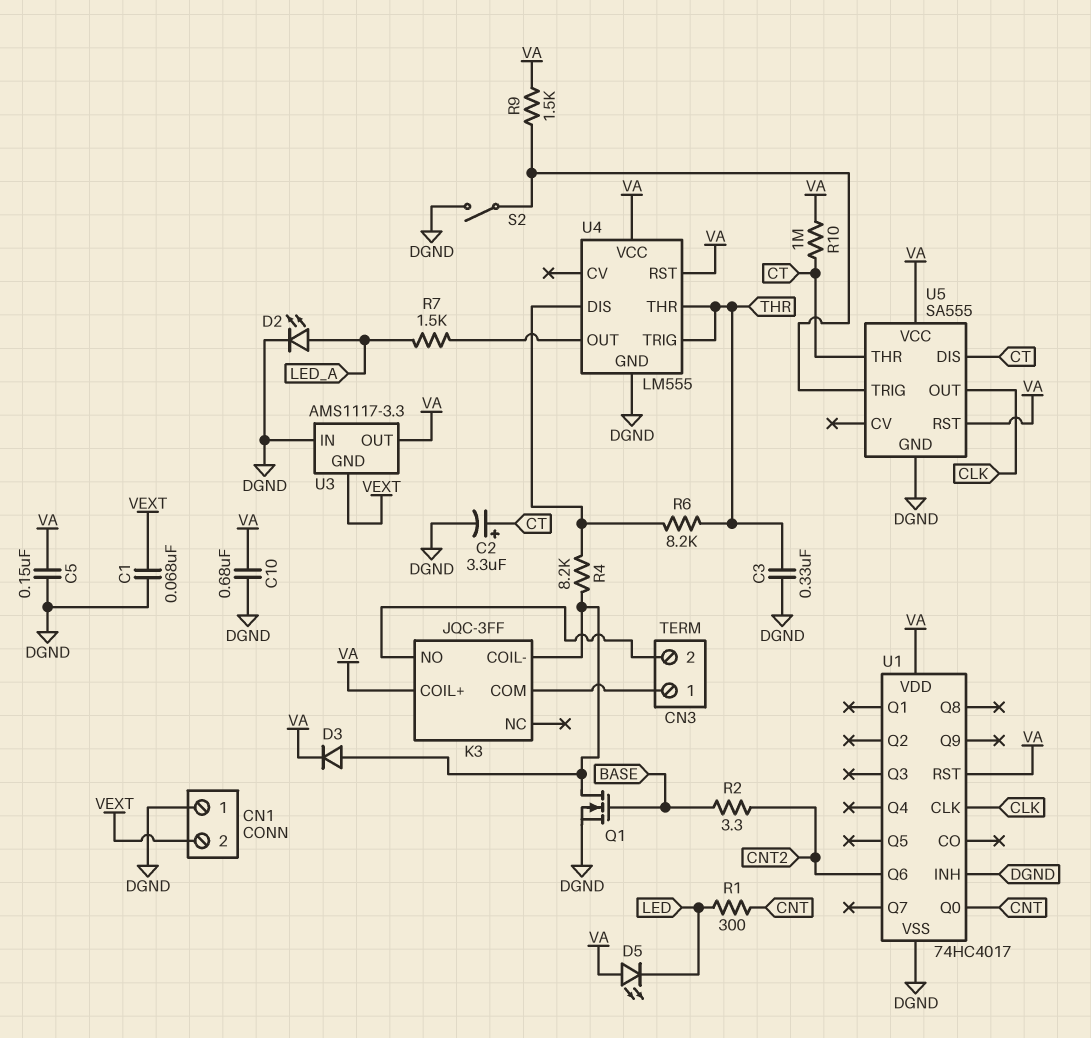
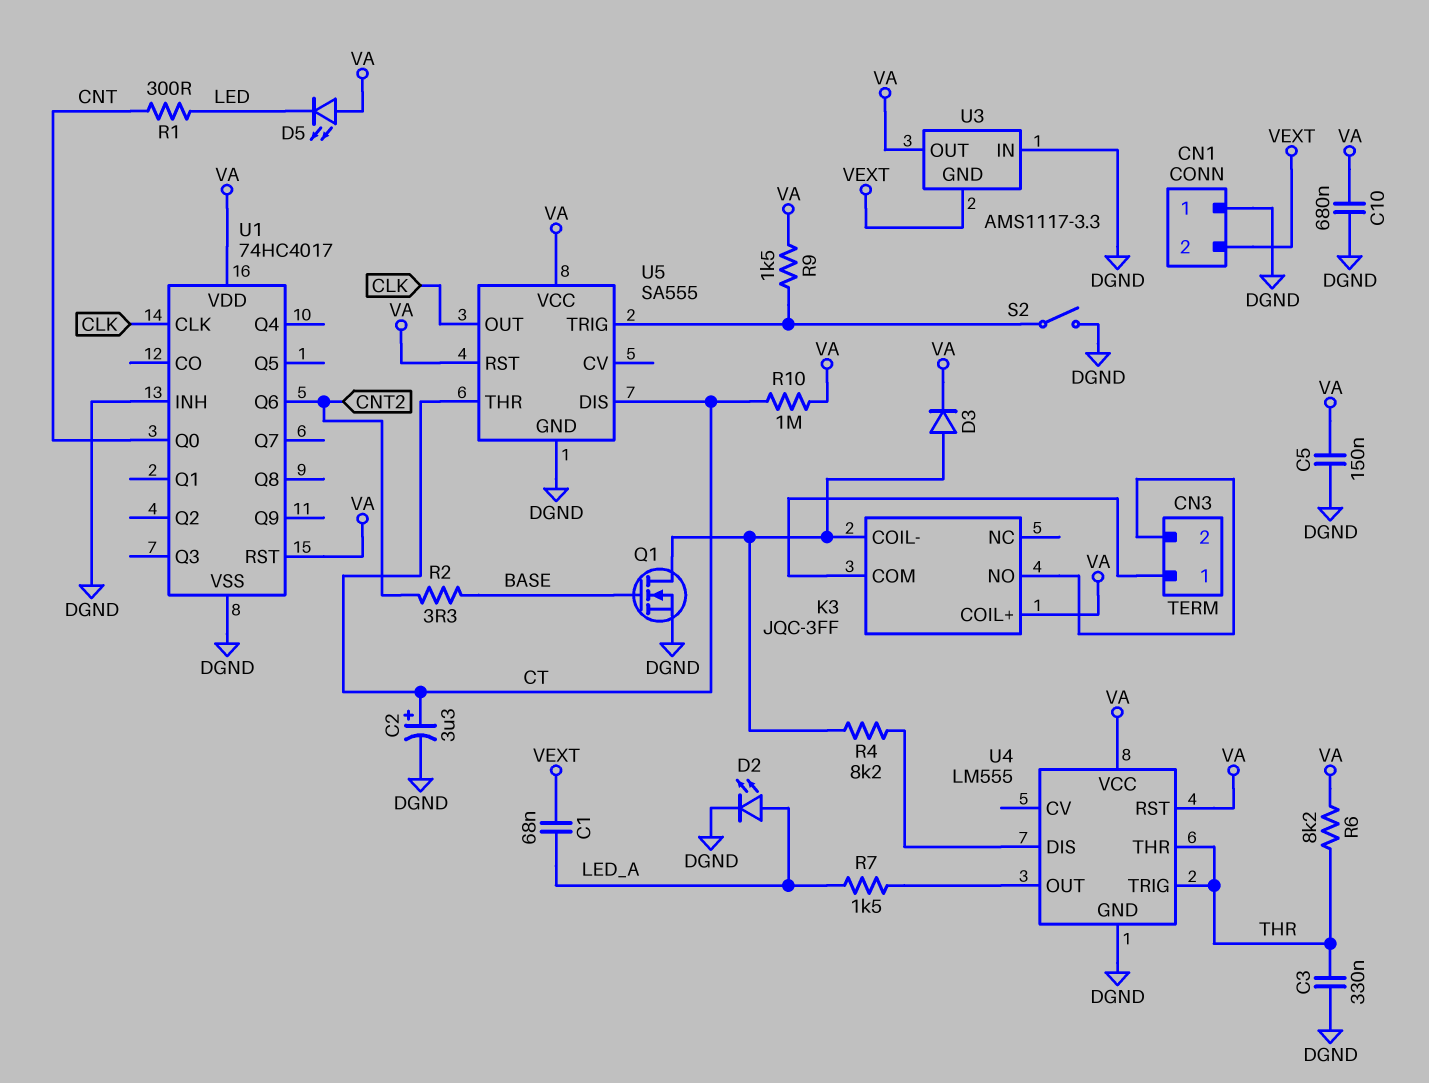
C1: 68nF (DGND, VEXT) -> 68nF (LED_A, VEXT)
R6: 8.2k (THR, U4/DIS) -> 8.2k (THR, VA)

